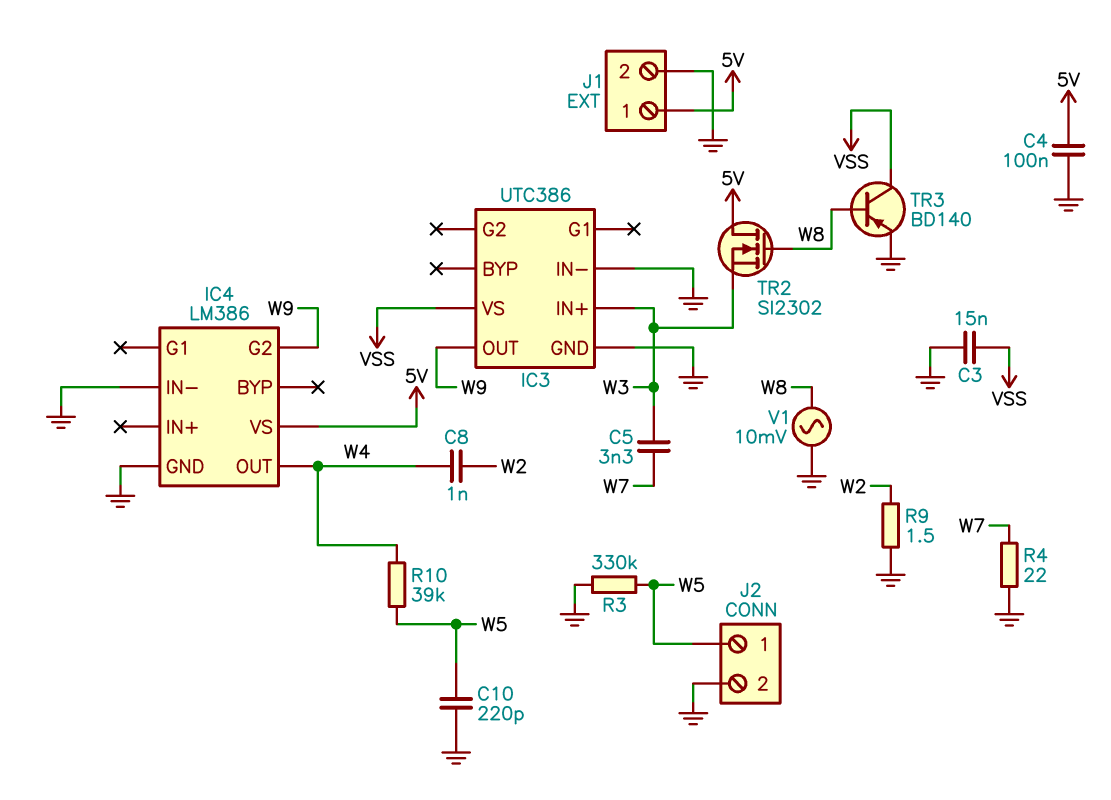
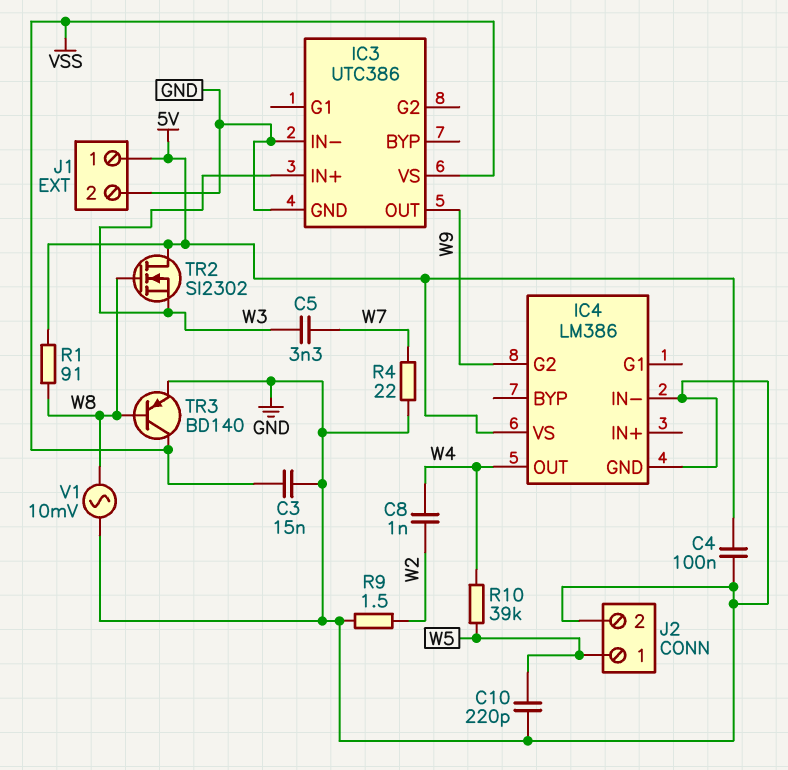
R1: none -> 91 (5V, W8)
R3: 330k (GND, W5) -> none

